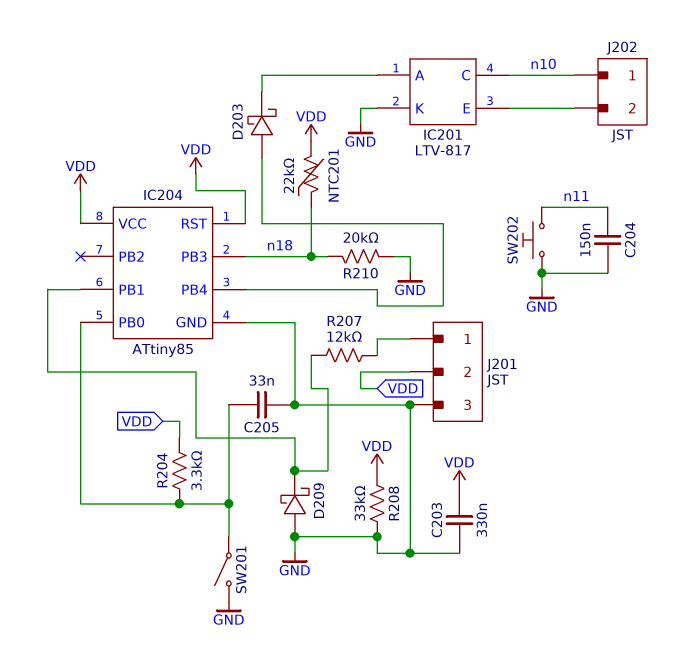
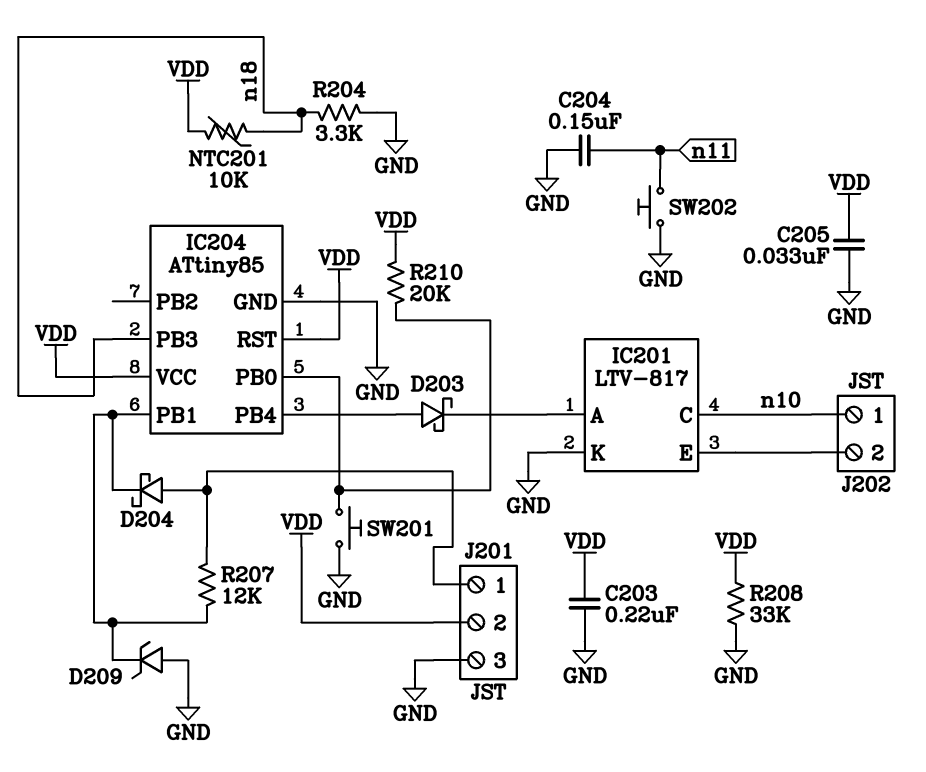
C203: 330nF (GND, VDD) -> 220nF (GND, VDD)
C205: 33nF (GND, IC204/PB0) -> 33nF (GND, VDD)
D204: none -> schottky (A J201/1, K IC204/PB1)
D209: schottky (A GND, K IC204/PB1) -> zener (A GND, K IC204/PB1)
NTC201: 22k (VDD, n18) -> 10k (VDD, n18)
R204: 3.3k (IC204/PB0, VDD) -> 3.3k (GND, n18)
R210: 20k (GND, n18) -> 20k (IC204/PB0, VDD)
SW201: switch (GND, IC204/PB0) -> button (GND, IC204/PB0)

